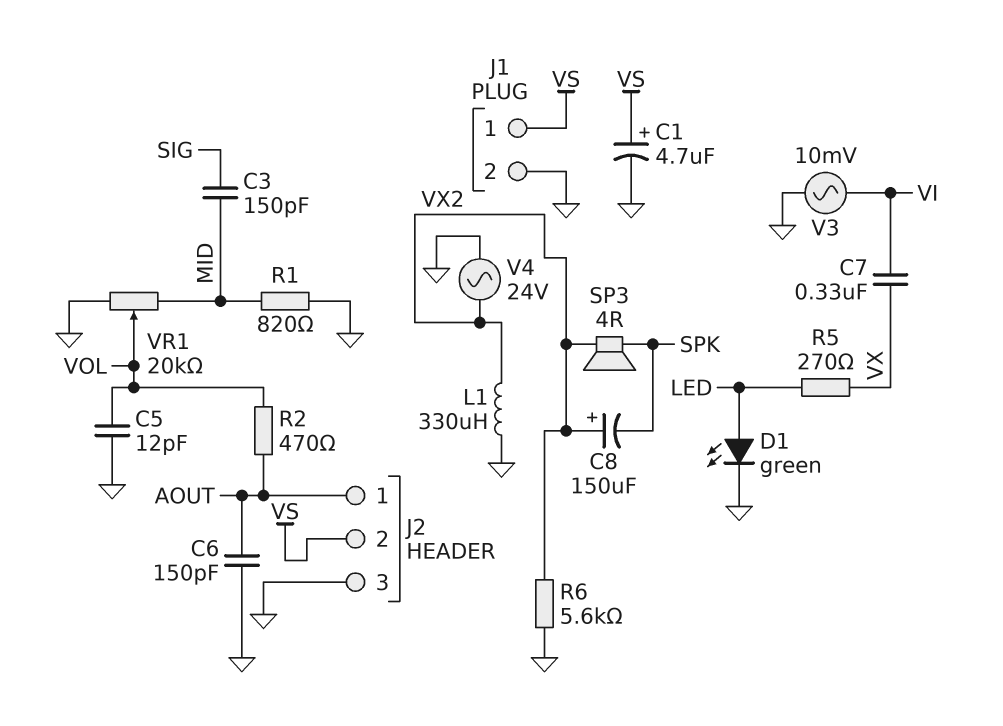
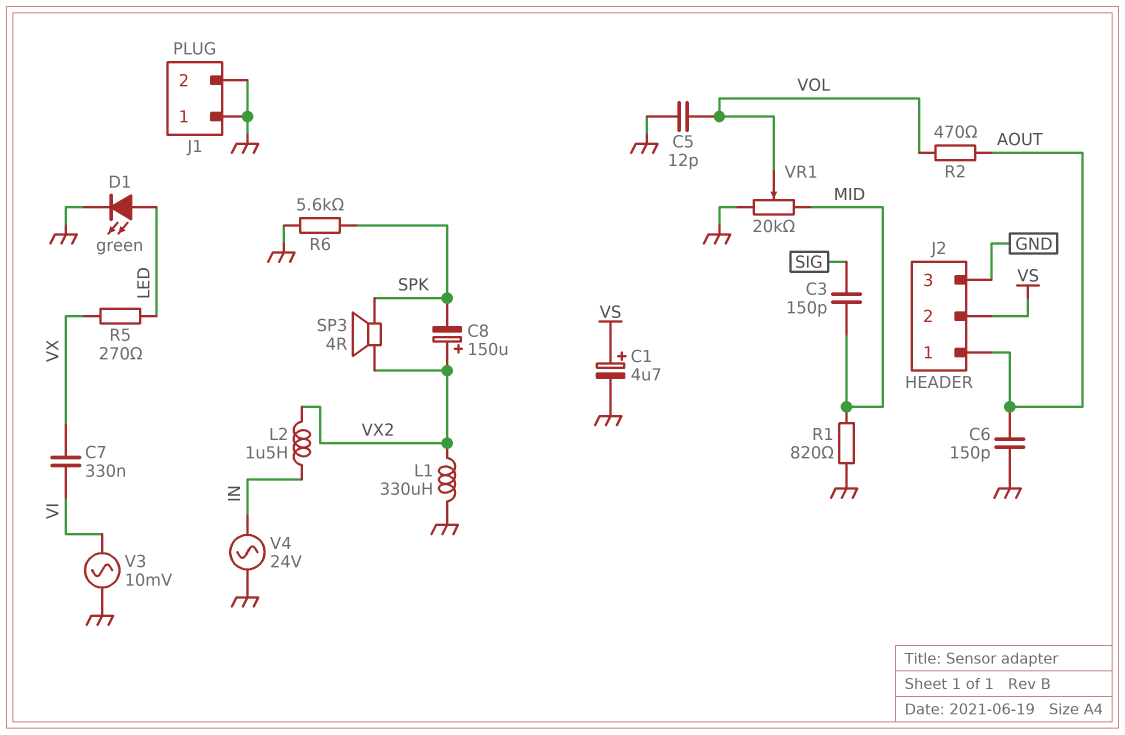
J1 pin 1: VS -> GND
L2: none -> 1.5uH (IN, VX2)
R6: 5.6k (GND, VX2) -> 5.6k (GND, SPK)
V4: AC 24V (GND, VX2) -> AC 24V (GND, IN)

